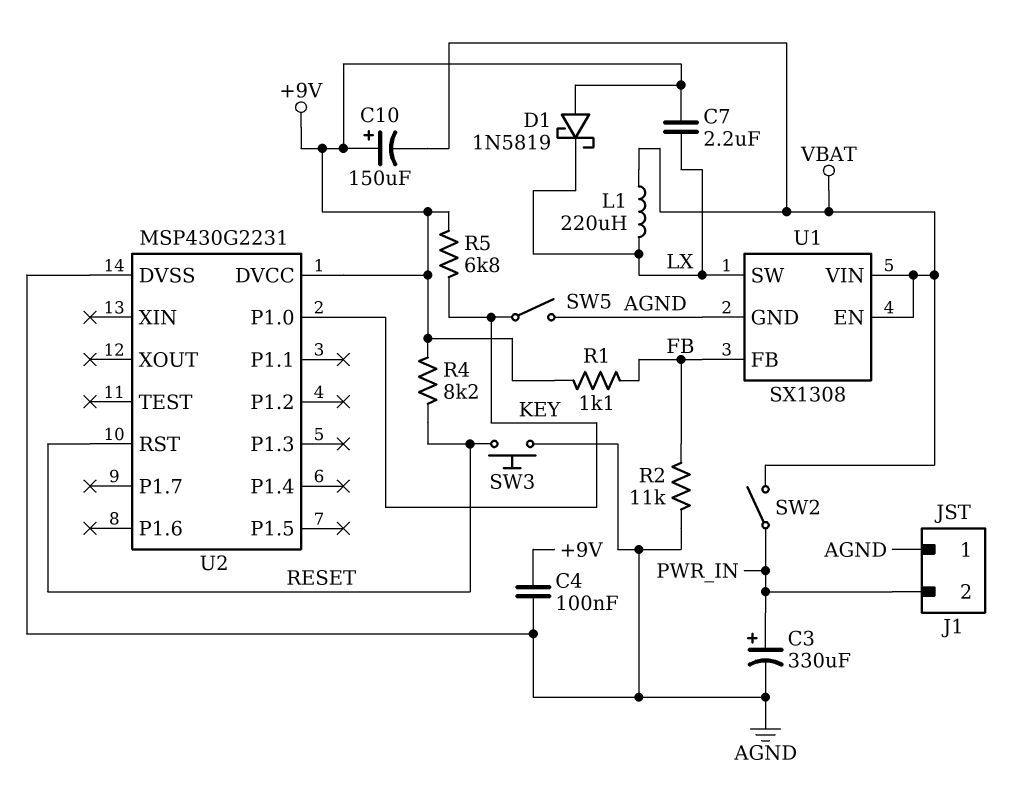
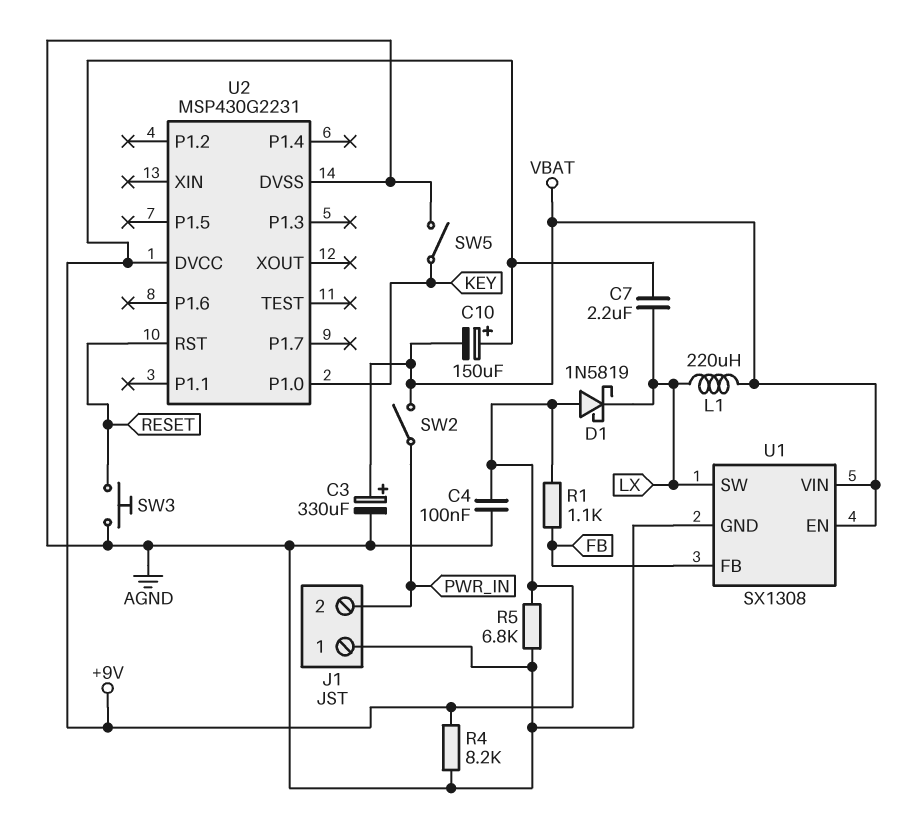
C3: 330uF (plus PWR_IN, minus AGND) -> 330uF (plus VBAT, minus AGND)
R2: 11k (AGND, FB) -> none
R4: 8.2k (+9V, RESET) -> 8.2k (+9V, AGND)
R5: 6.8k (+9V, KEY) -> 6.8k (+9V, AGND)

